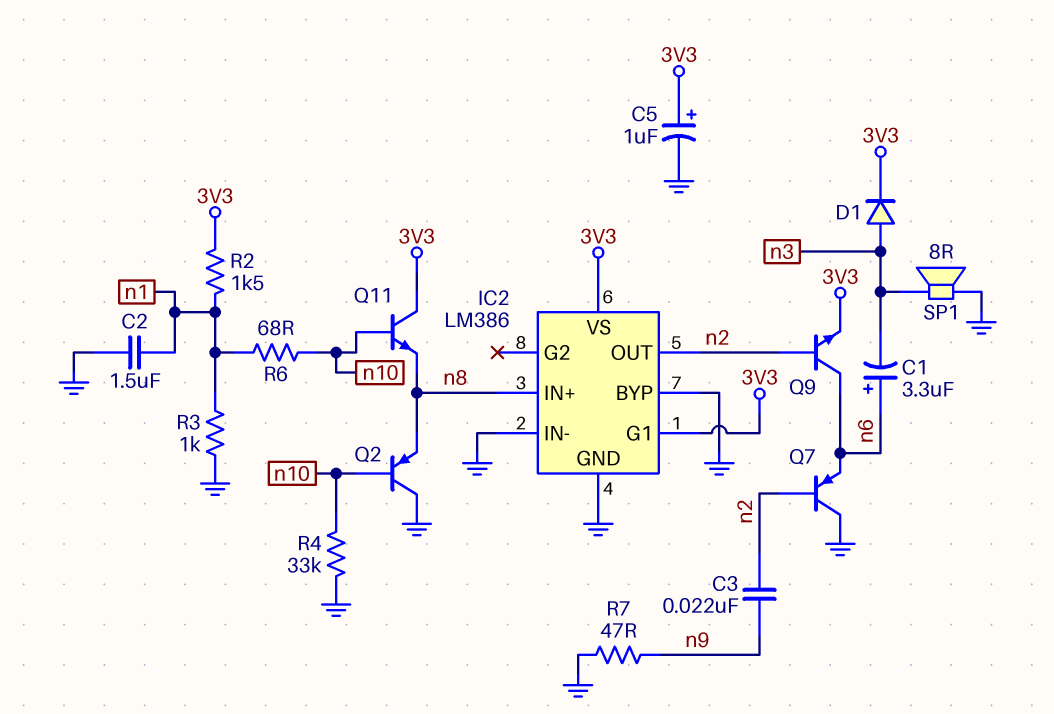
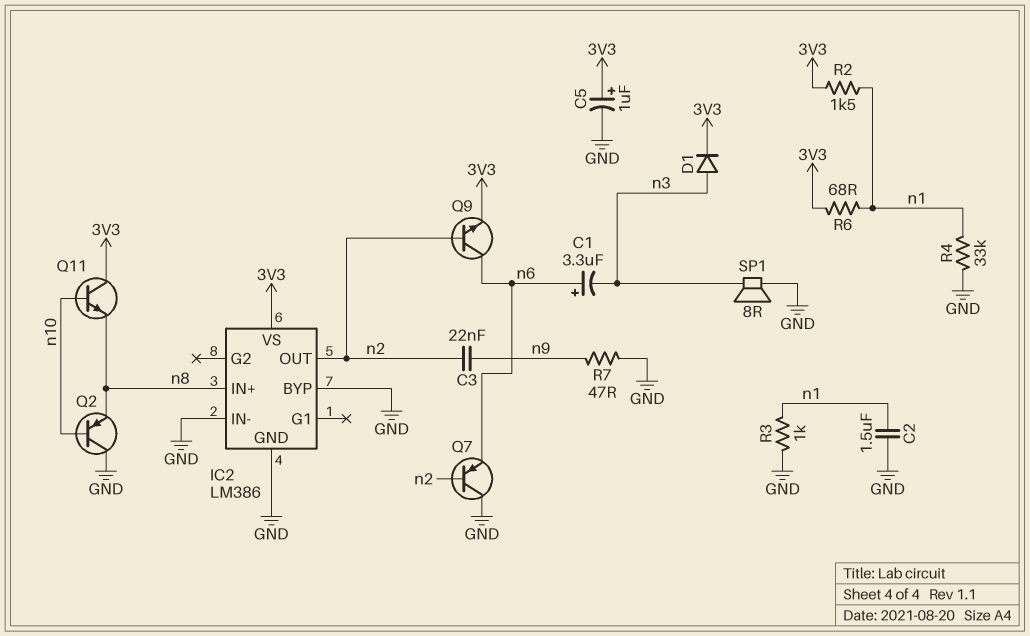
IC2 pin G1: 3V3 -> none
R4: 33k (GND, n10) -> 33k (GND, n1)
R6: 68 (n1, n10) -> 68 (3V3, n1)

